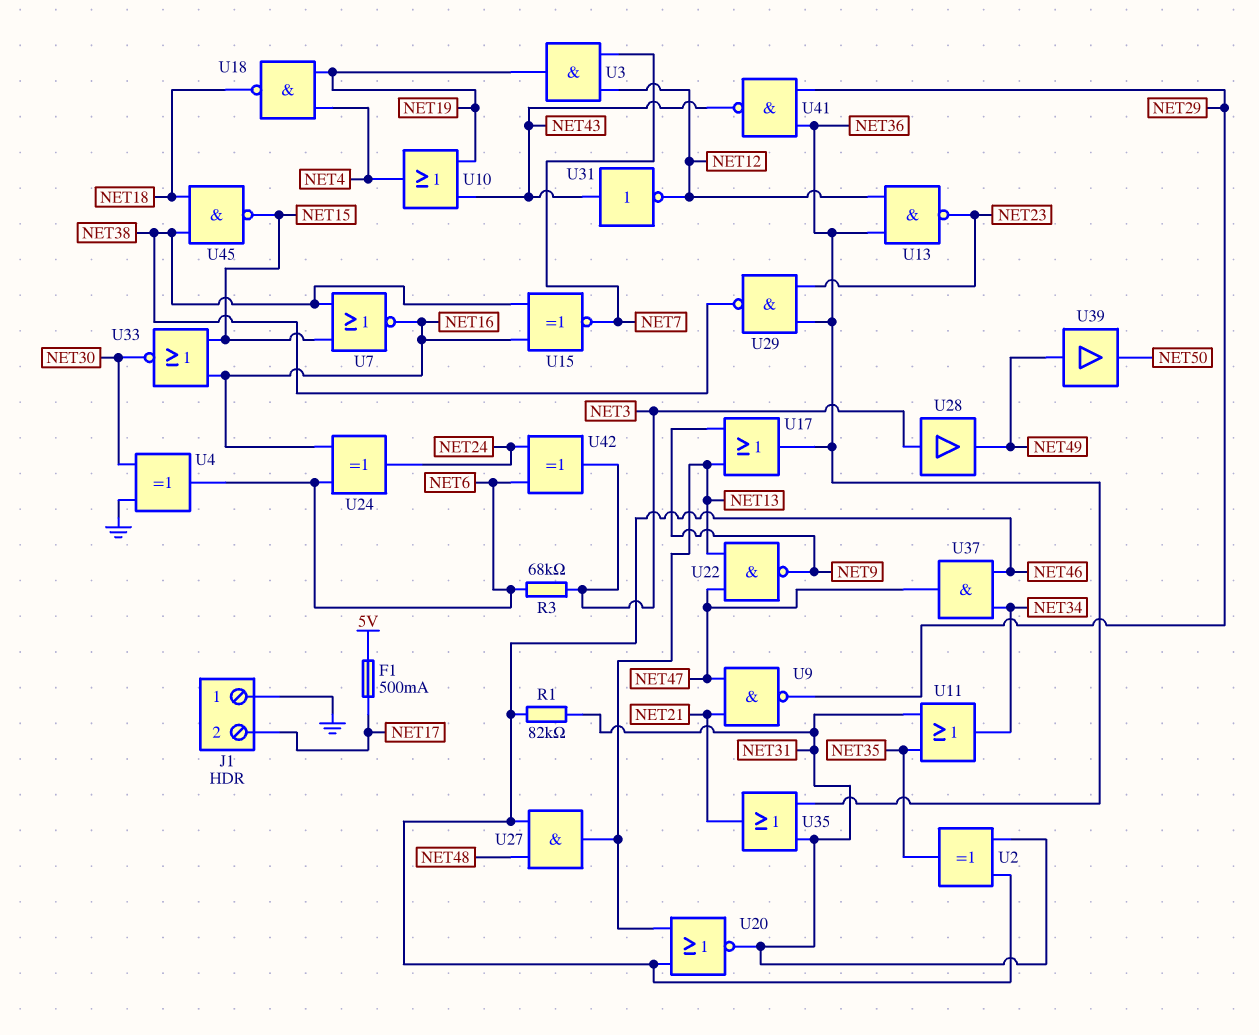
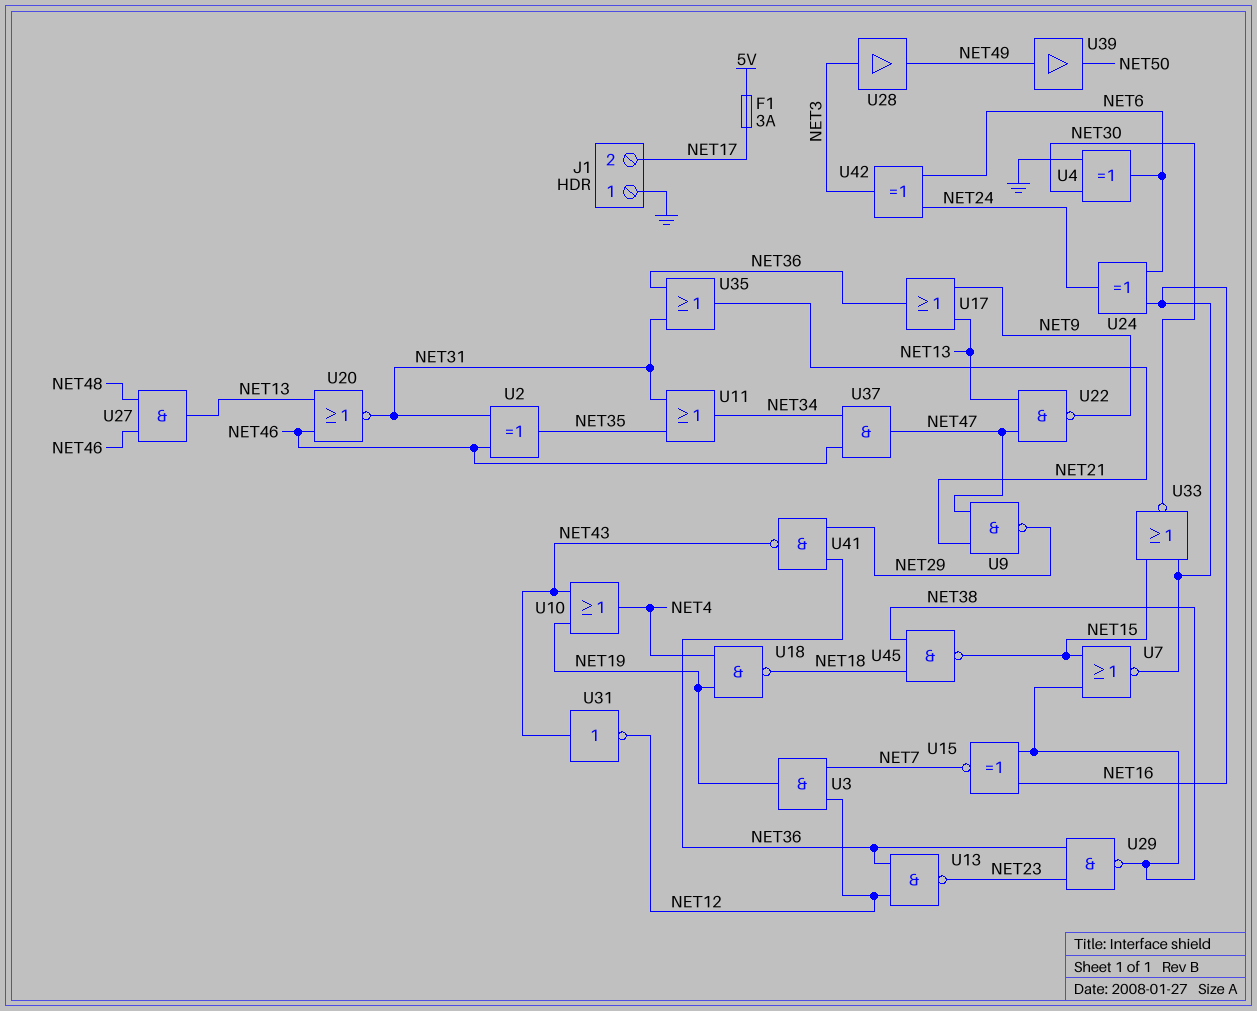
F1: 500mA (5V, NET17) -> 3A (5V, NET17)
R1: 82k (NET31, NET46) -> none
R3: 68k (NET3, NET6) -> none

